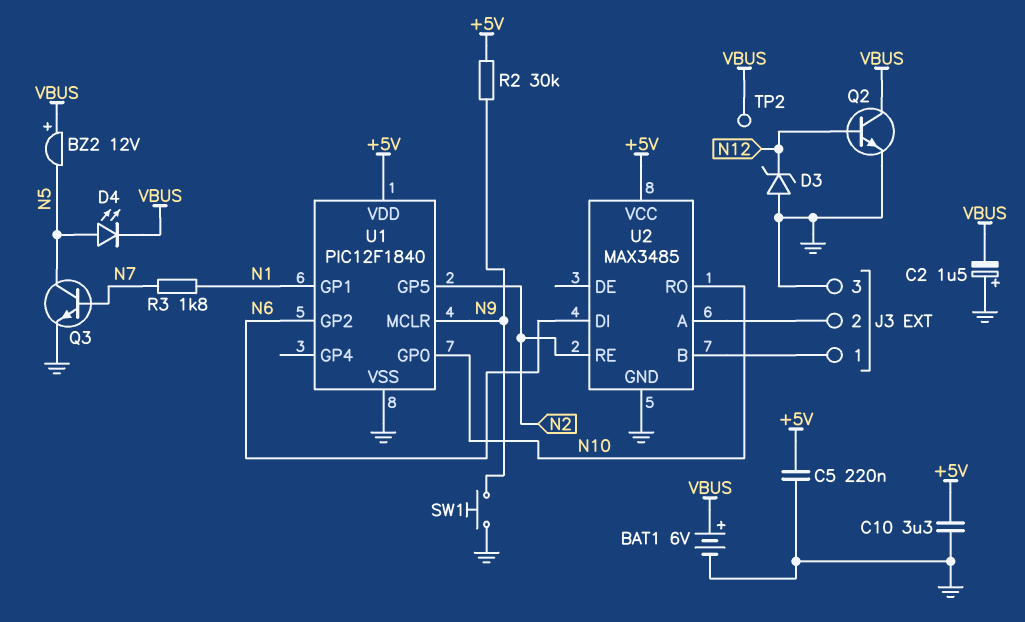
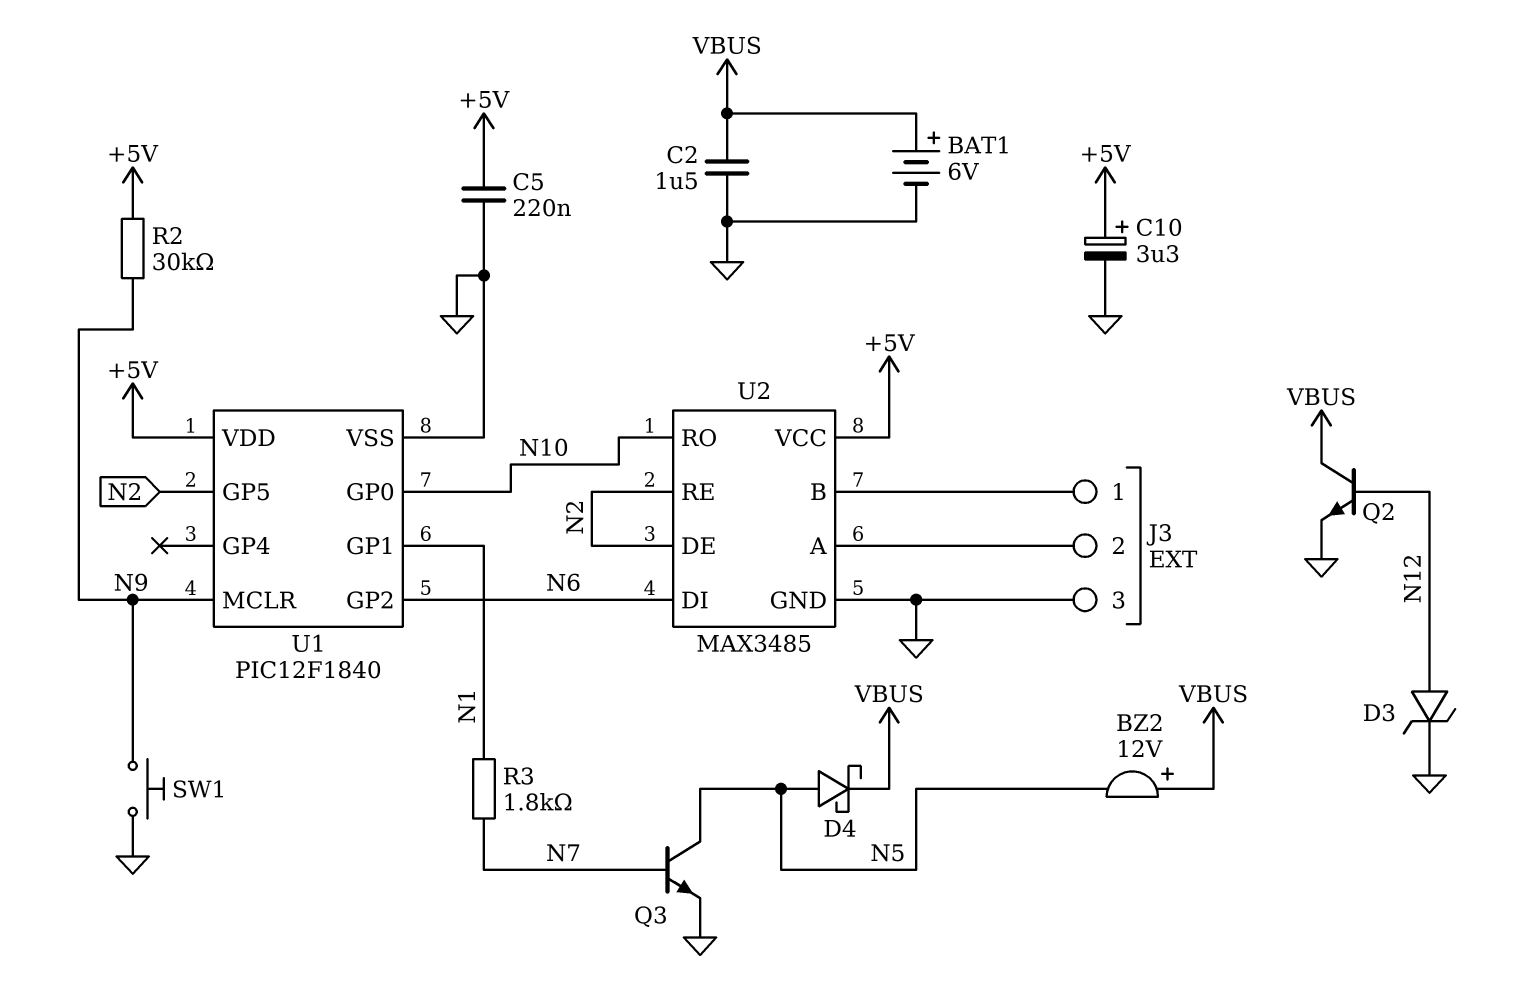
C2: 1.5uF (plus GND, minus VBUS) -> 1.5uF (GND, VBUS)
C10: 3.3uF (+5V, GND) -> 3.3uF (plus +5V, minus GND)
D3: zener (A GND, K N12) -> zener (A N12, K GND)
D4: LED (A N5, K VBUS) -> schottky (A N5, K VBUS)
TP2: test point (VBUS) -> none
U2 pin DE: none -> N2

